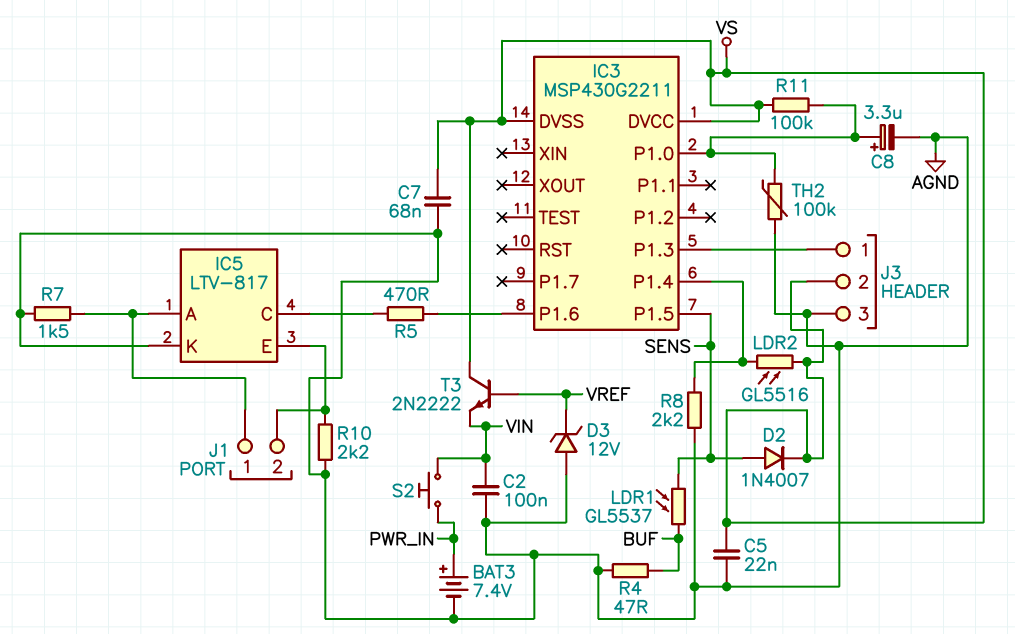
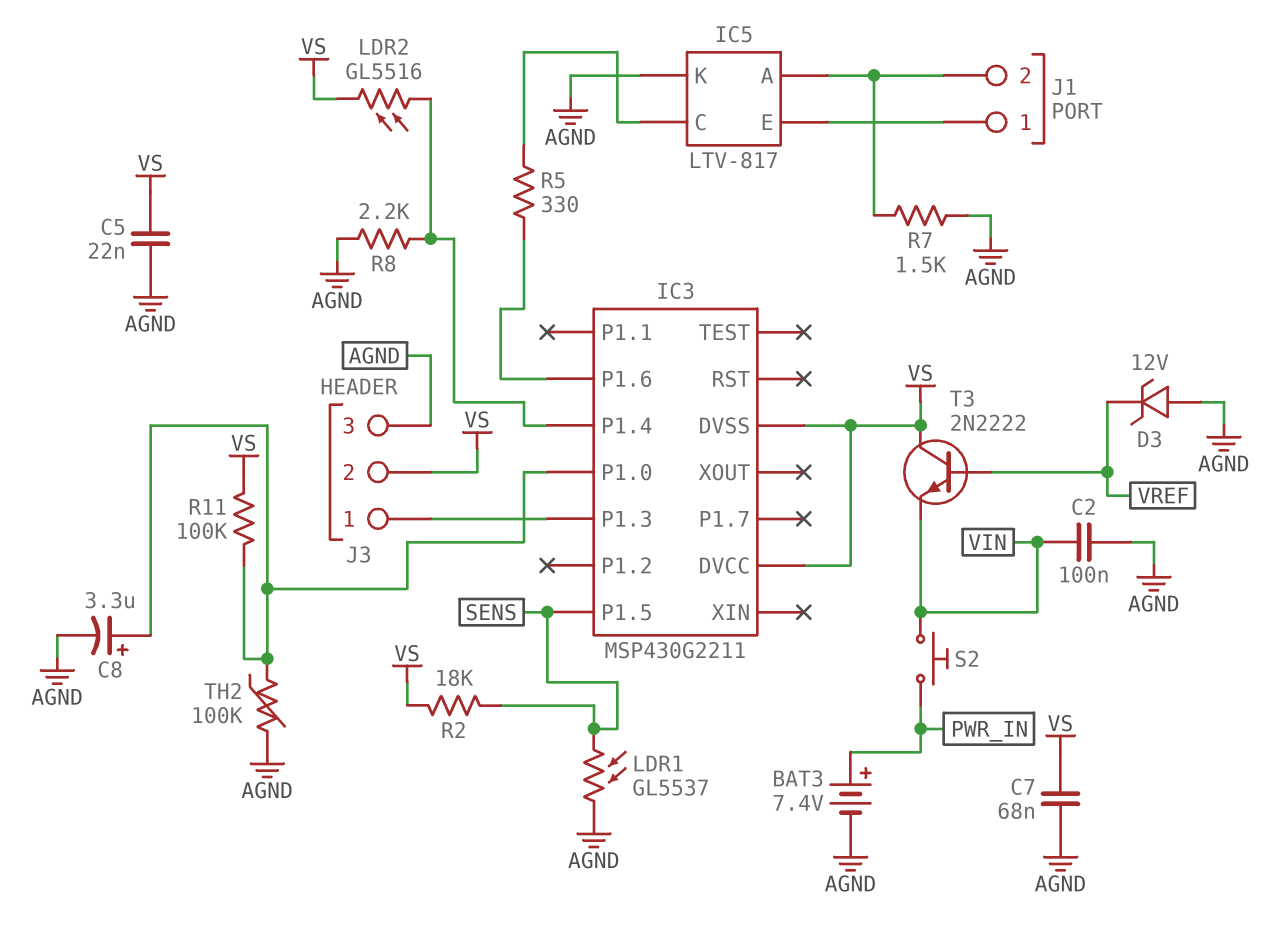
D2: diode 1N4007 (A SENS, K VS) -> none
J1 pin 1: IC5/A -> IC5/E
J1 pin 2: IC5/E -> IC5/A
LDR1: GL5537 (BUF, SENS) -> GL5537 (AGND, SENS)
R2: none -> 18k (SENS, VS)
R4: 47 (AGND, BUF) -> none
R5: 470 (IC3/P1.6, IC5/C) -> 330 (IC3/P1.6, IC5/C)
R10: 2.2k (AGND, IC5/E) -> none

